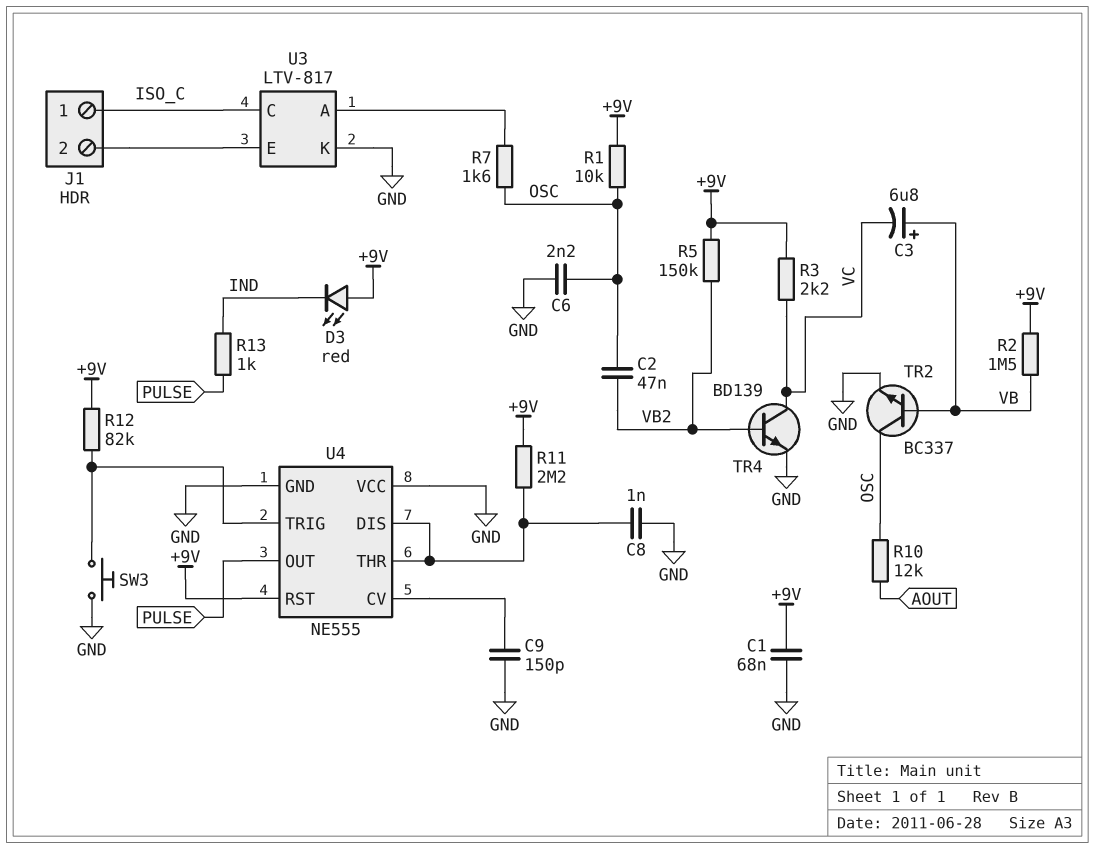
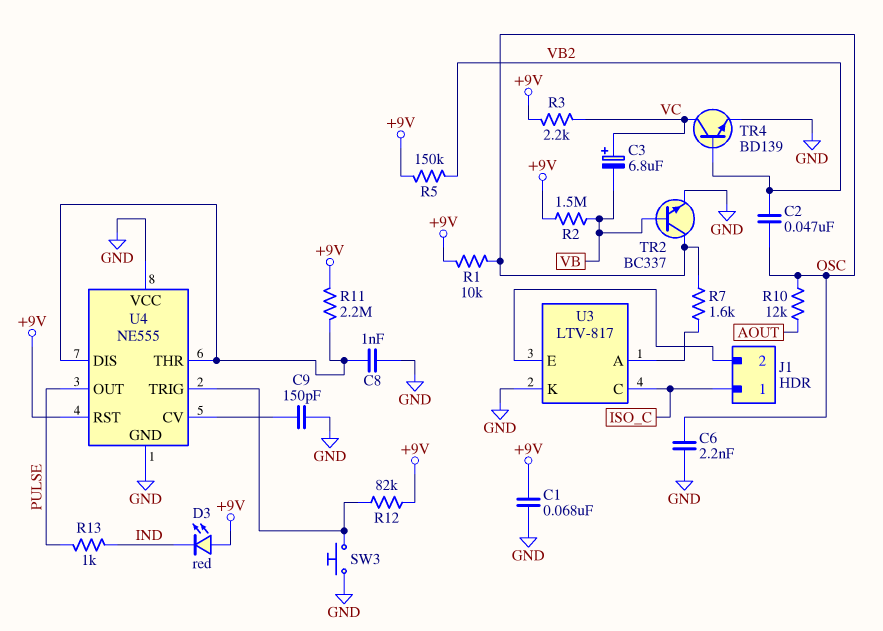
C3: 6.8uF (plus VB, minus VC) -> 6.8uF (plus VC, minus VB)

